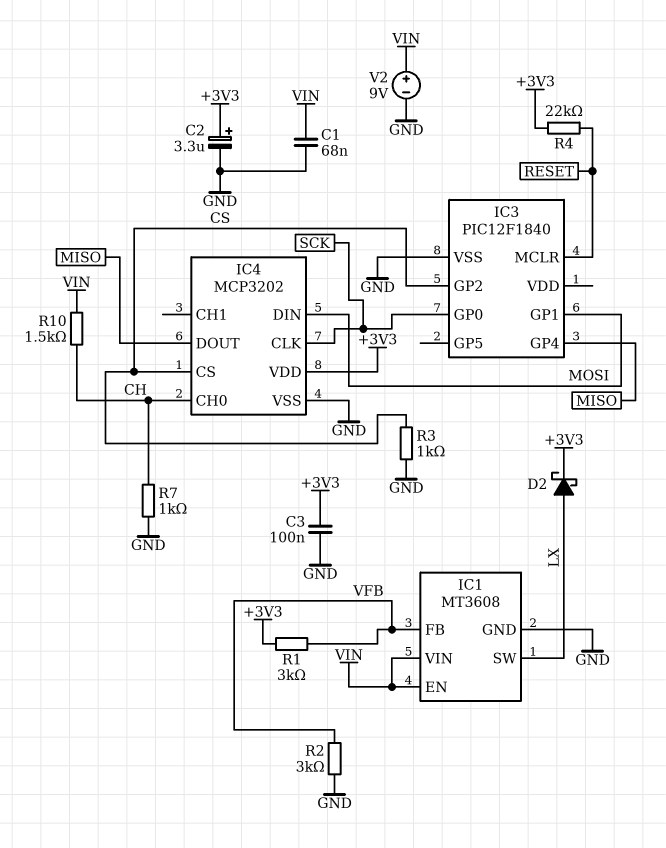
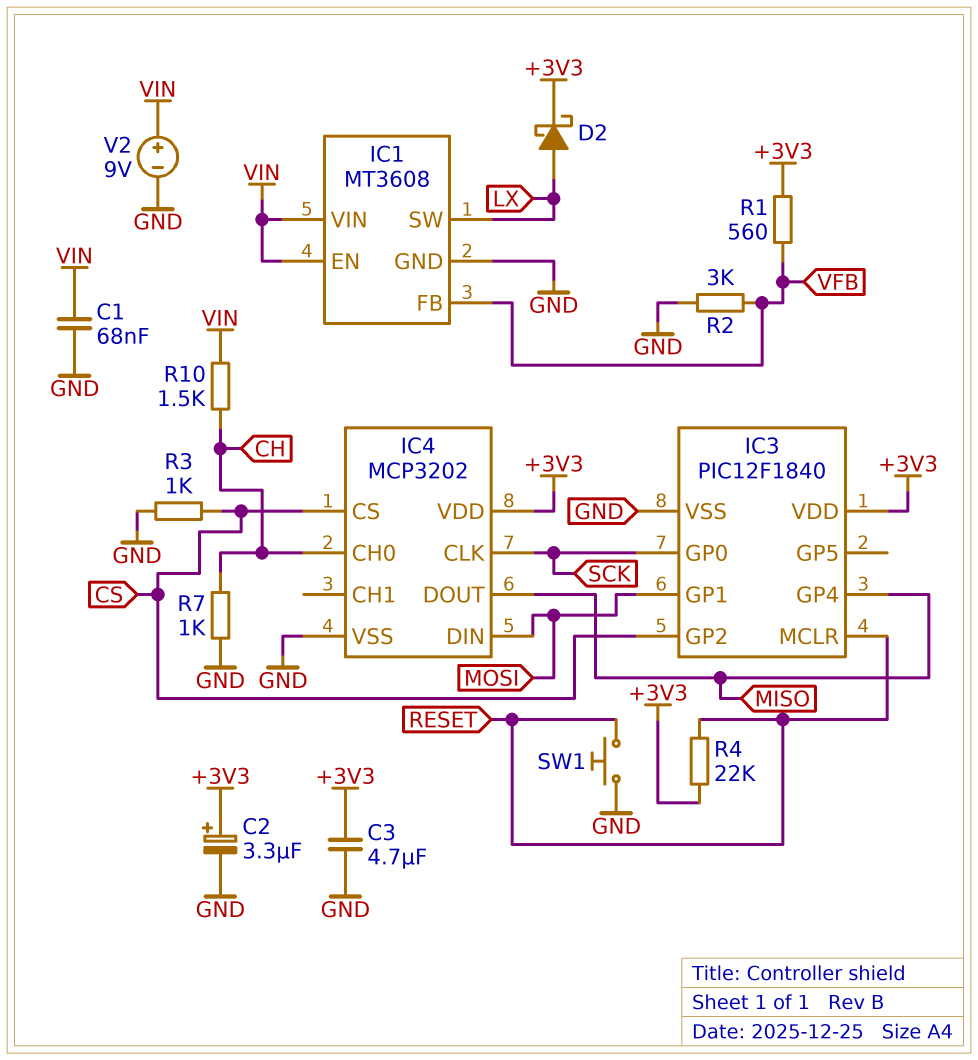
C3: 100nF (+3V3, GND) -> 4.7uF (+3V3, GND)
IC3 pin VDD: none -> +3V3
R1: 3k (+3V3, VFB) -> 560 (+3V3, VFB)
SW1: none -> button (GND, RESET)

